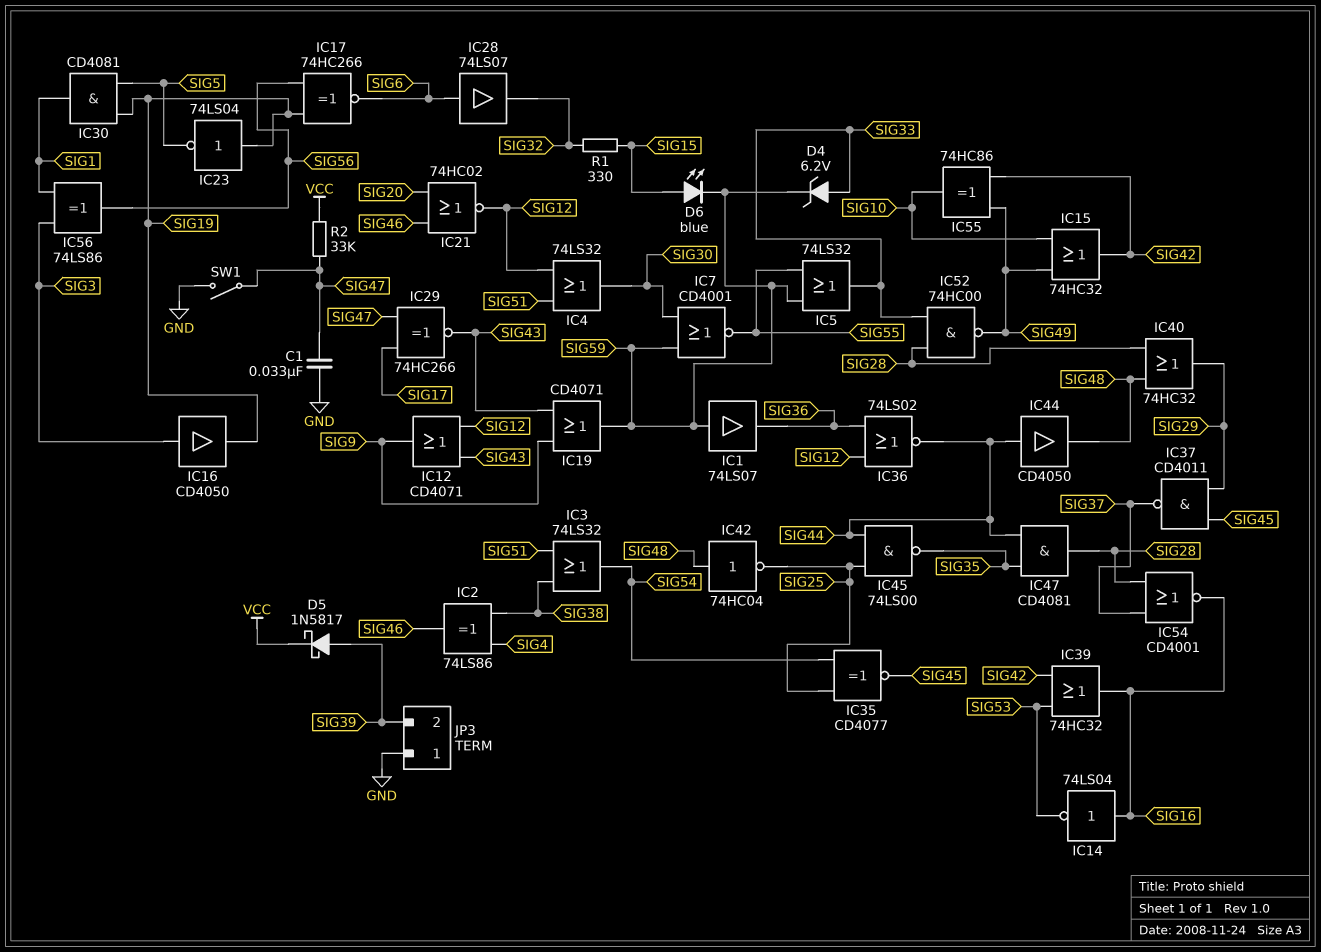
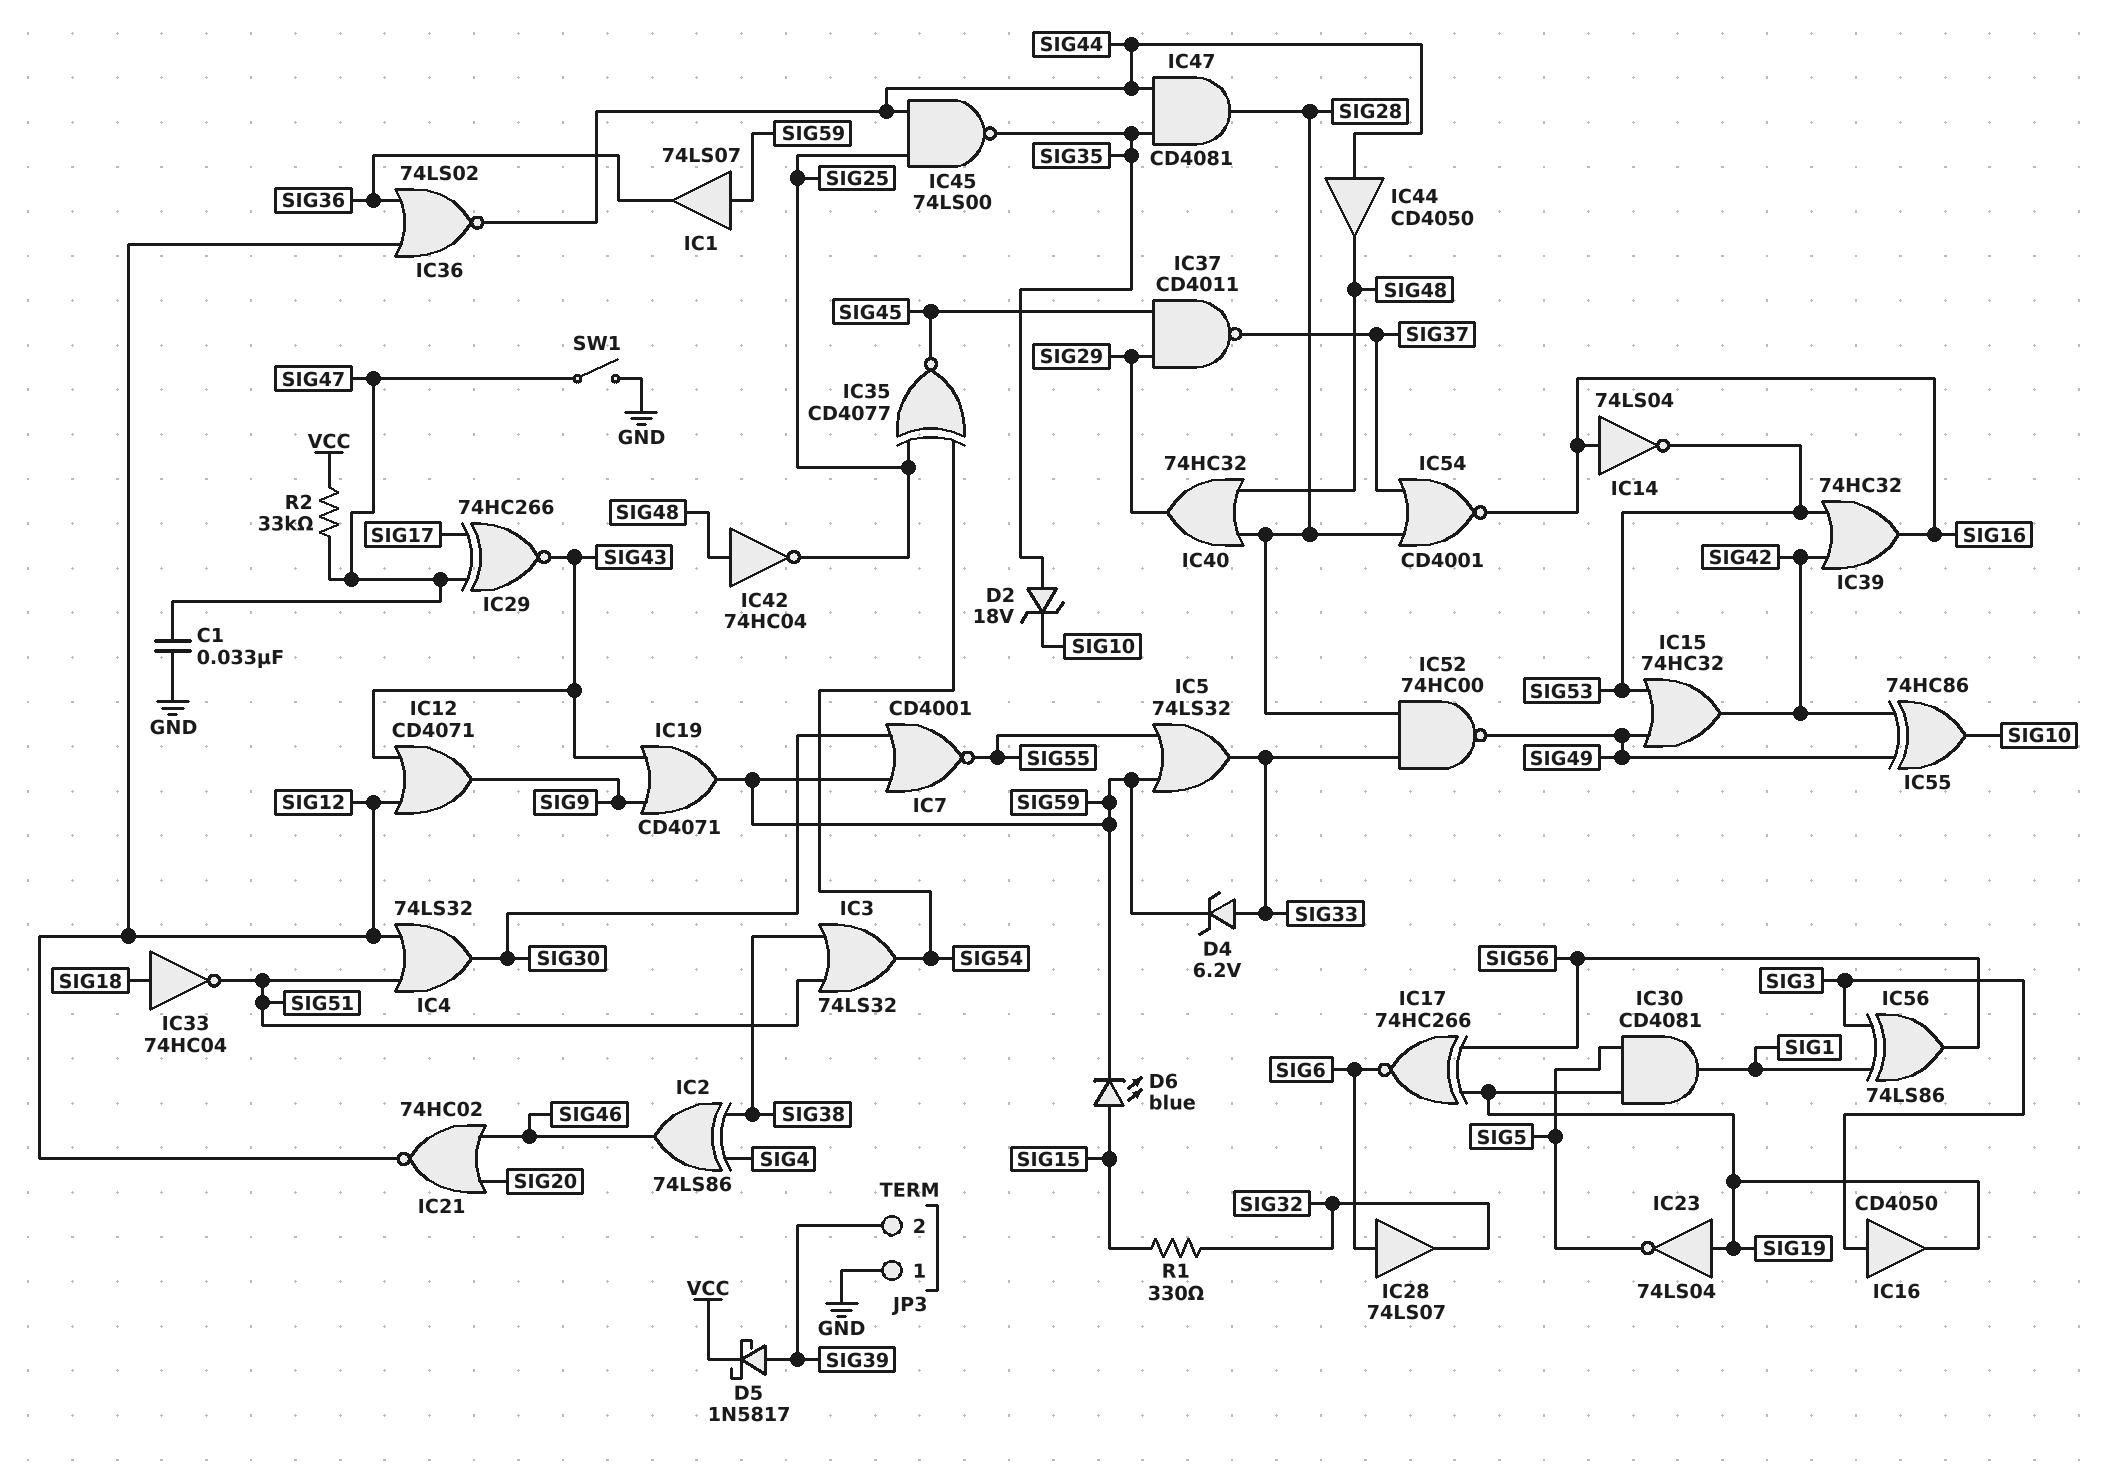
D2: none -> zener 18V (A SIG35, K SIG10)
IC15: OR 74HC32 (in SIG10, in SIG49, out SIG42) -> OR 74HC32 (in SIG49, in SIG53, out SIG42)
IC33: none -> NOT 74HC04 (in SIG18, out SIG51)

